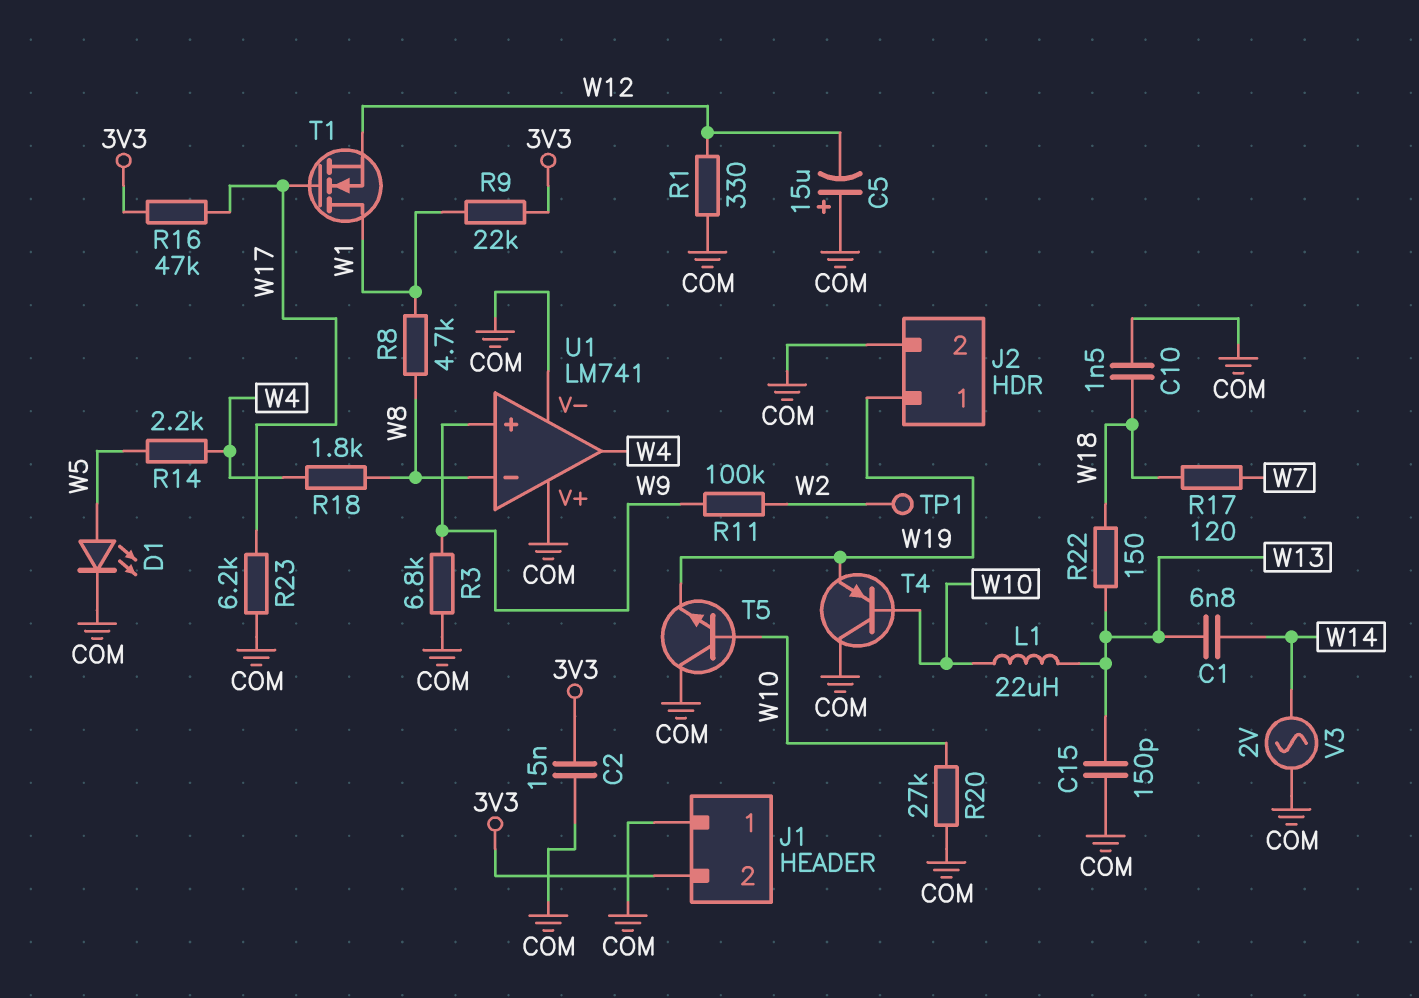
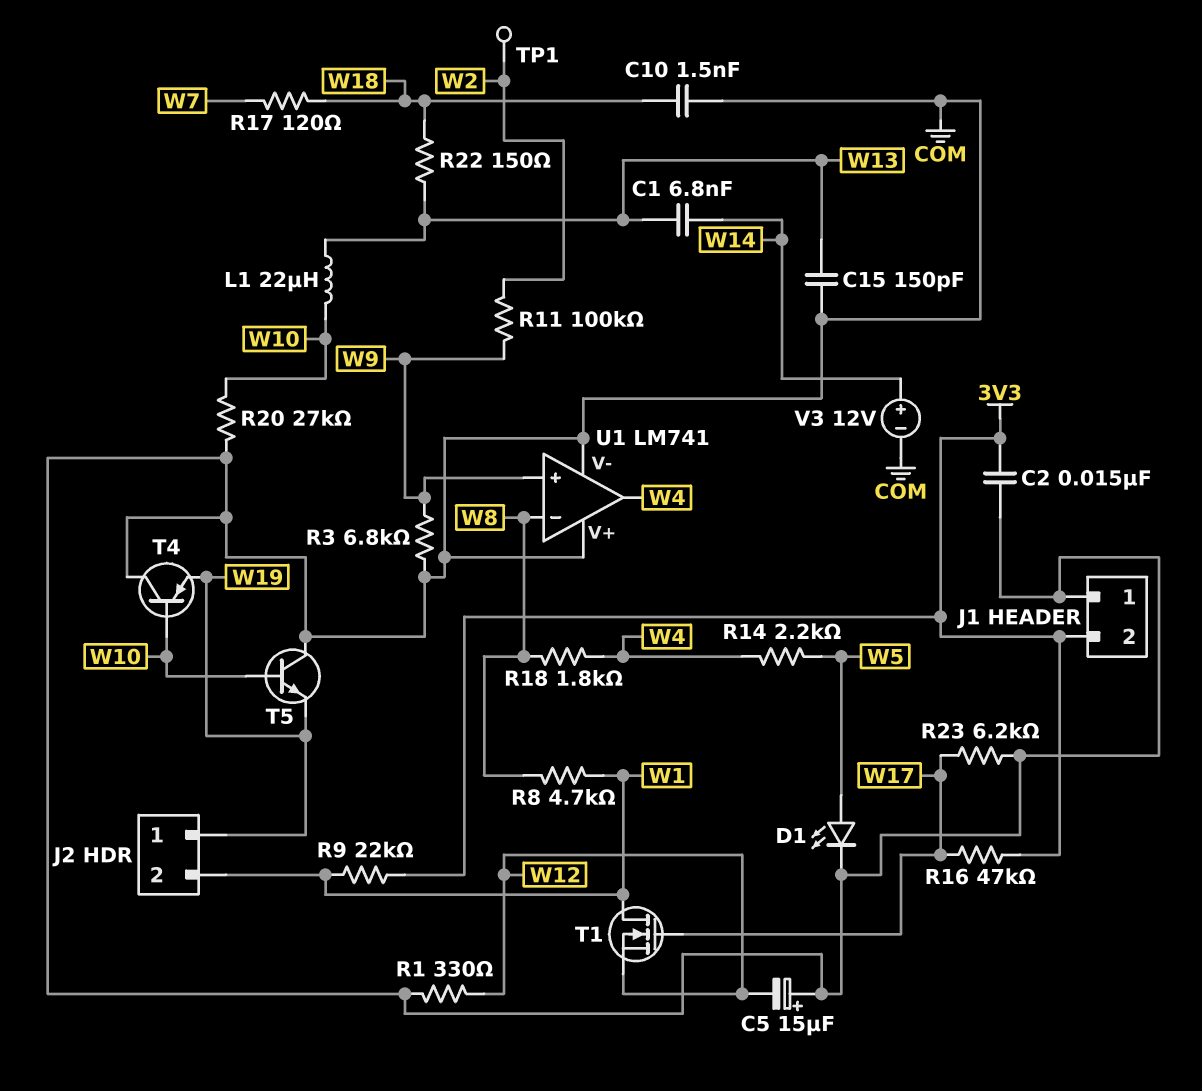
J2 pin 2: COM -> W1
V3: AC 2V (COM, W14) -> 12V (plus W14, minus COM)

